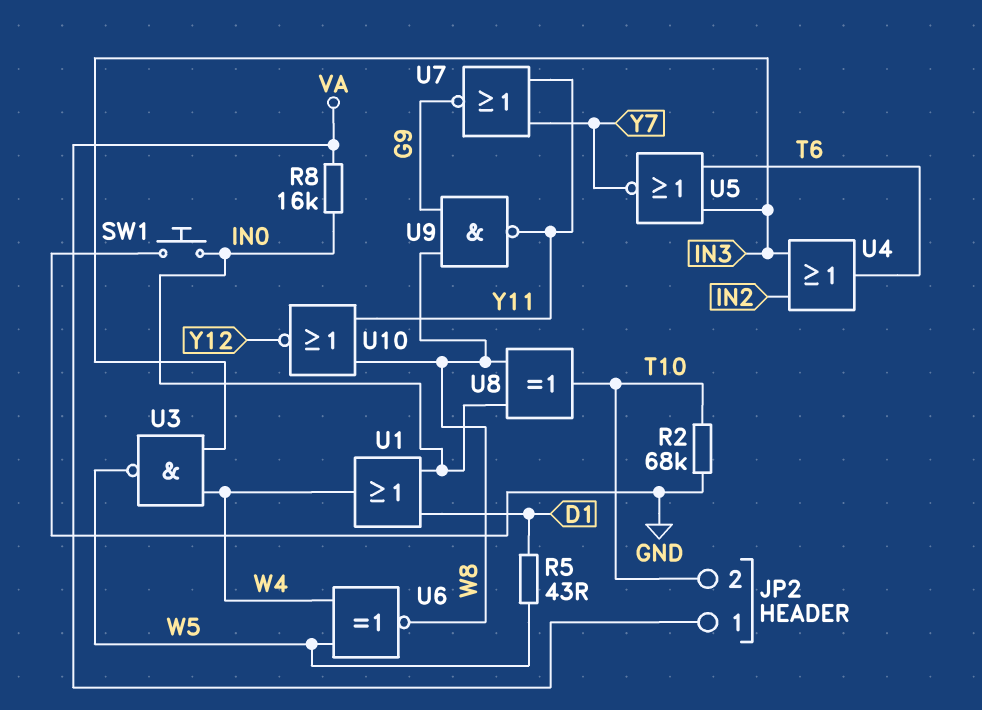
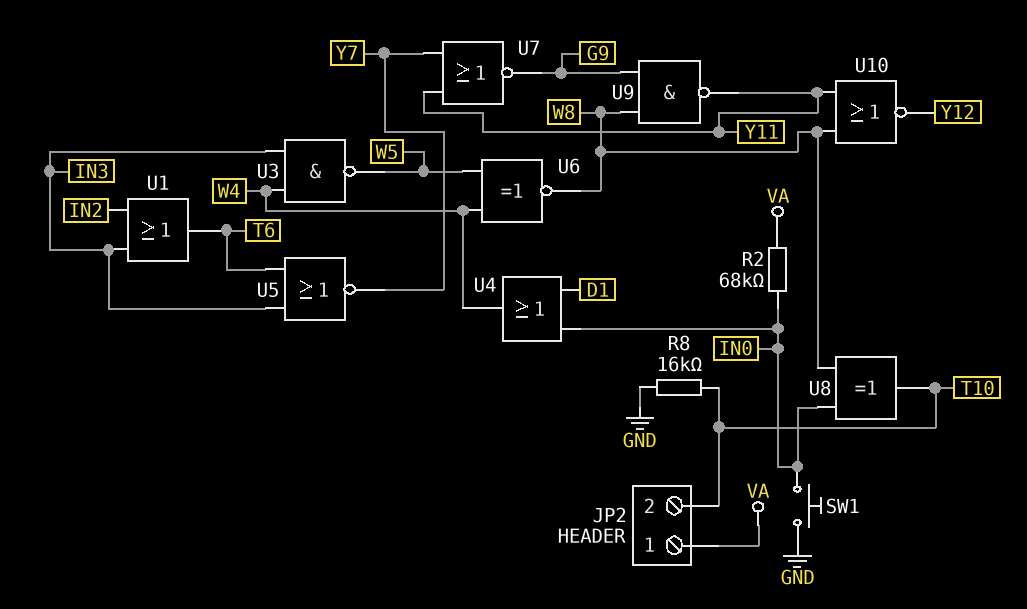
R2: 68k (GND, T10) -> 68k (IN0, VA)
R5: 43 (D1, W5) -> none
R8: 16k (IN0, VA) -> 16k (GND, T10)
U1: OR (in D1, in IN0, out W4) -> OR (in IN2, in IN3, out T6)
U4: OR (in IN2, in IN3, out T6) -> OR (in D1, in IN0, out W4)

